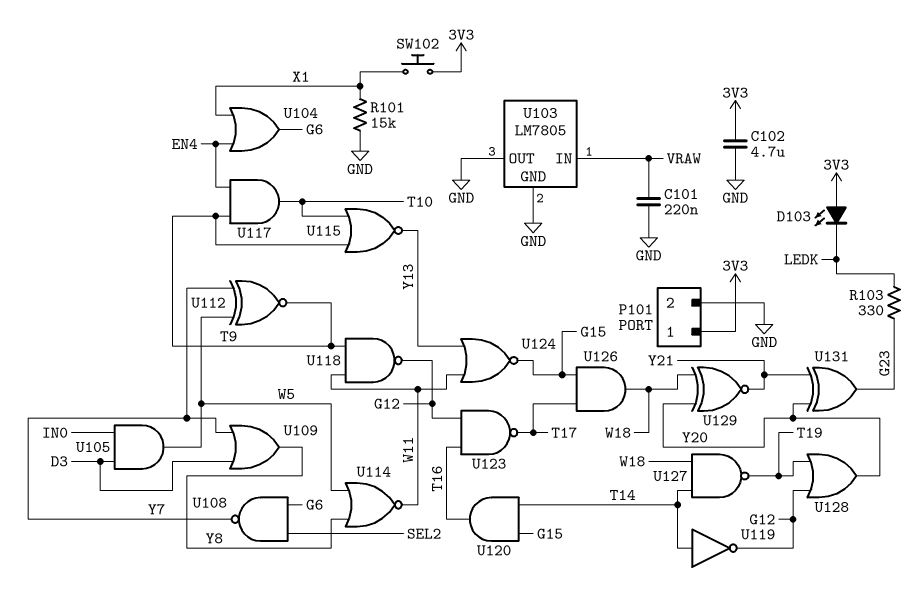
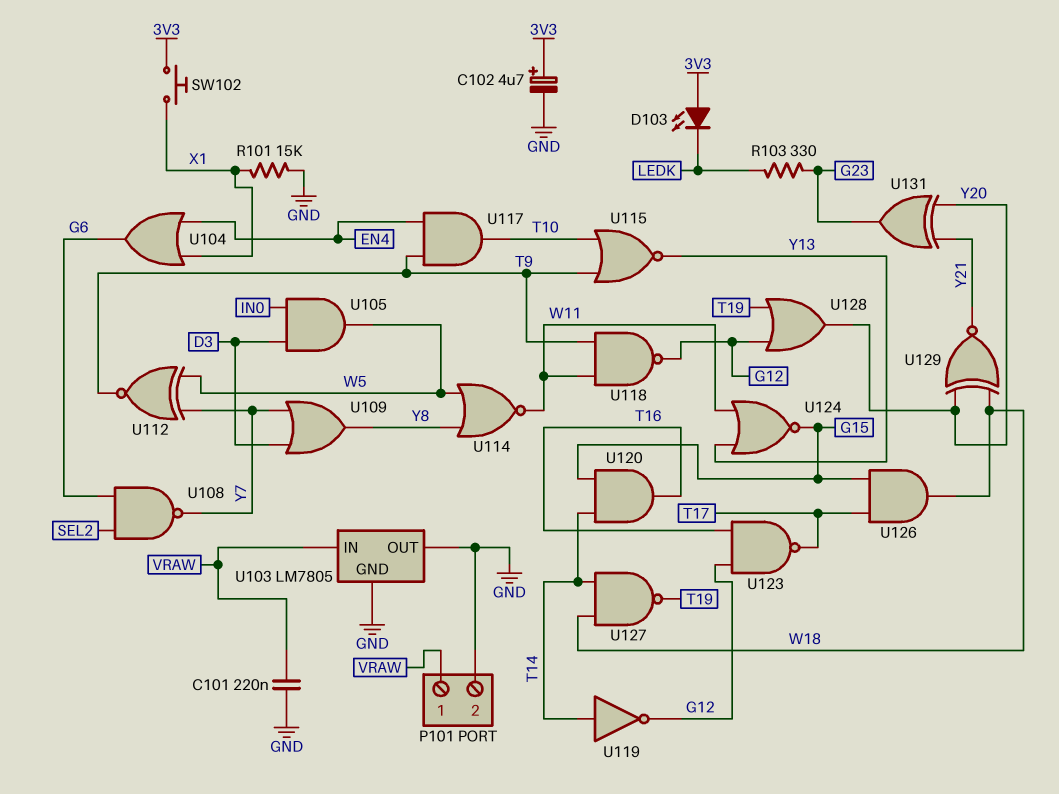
C102: 4.7uF (3V3, GND) -> 4.7uF (plus 3V3, minus GND)
P101 pin 1: 3V3 -> VRAW

